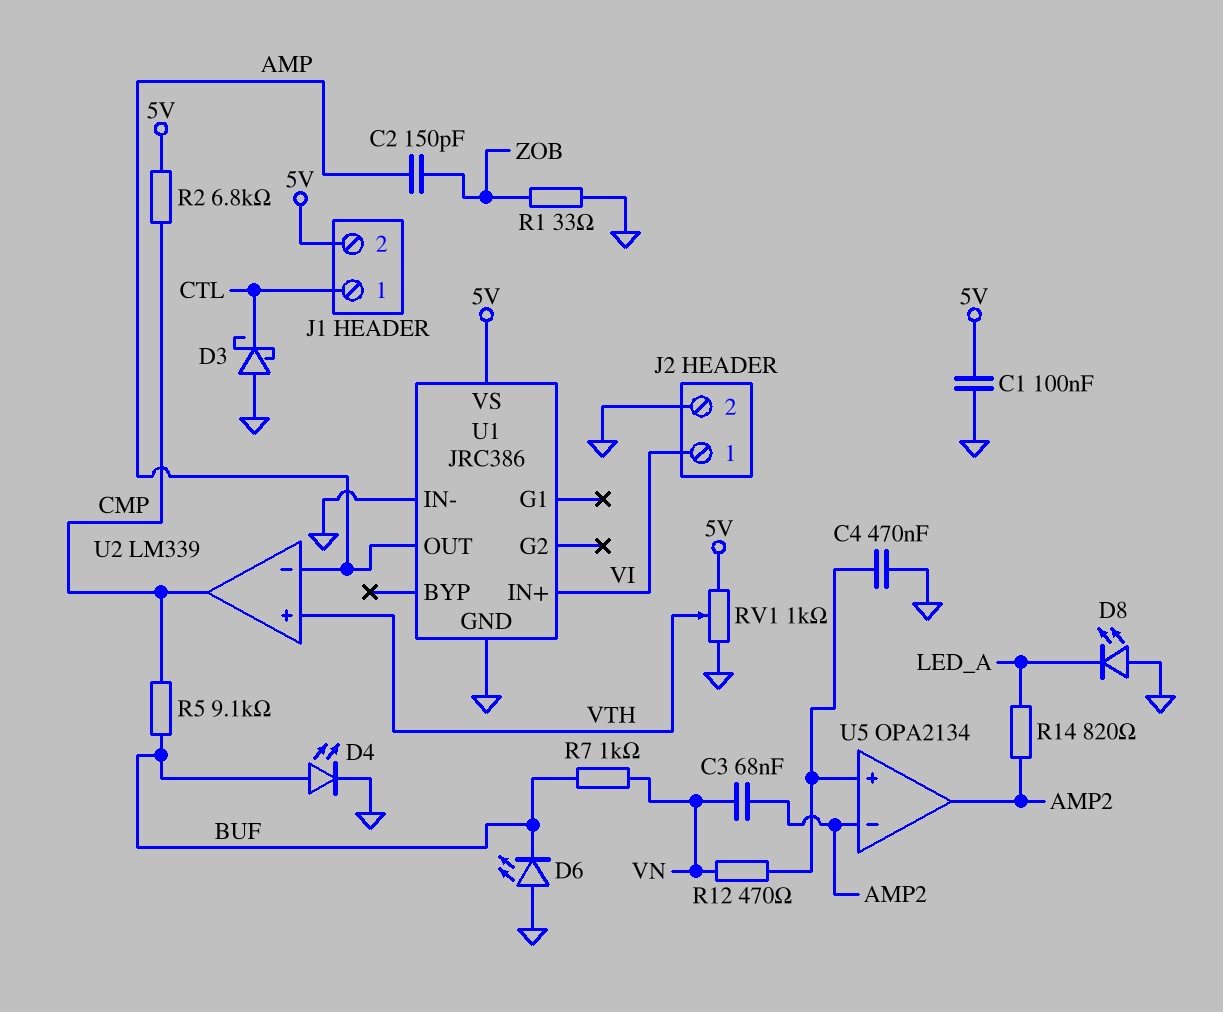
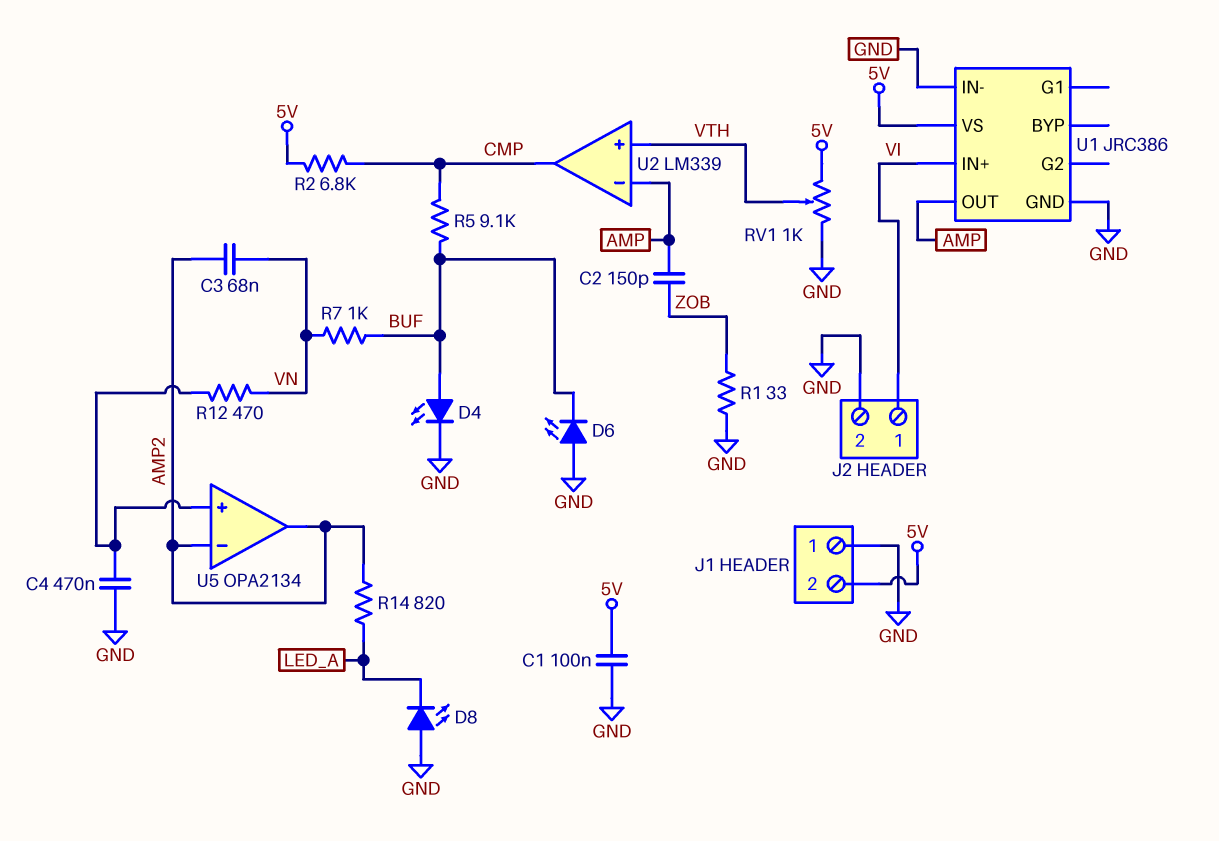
D3: schottky (A GND, K CTL) -> none
J1 pin 1: CTL -> GND

